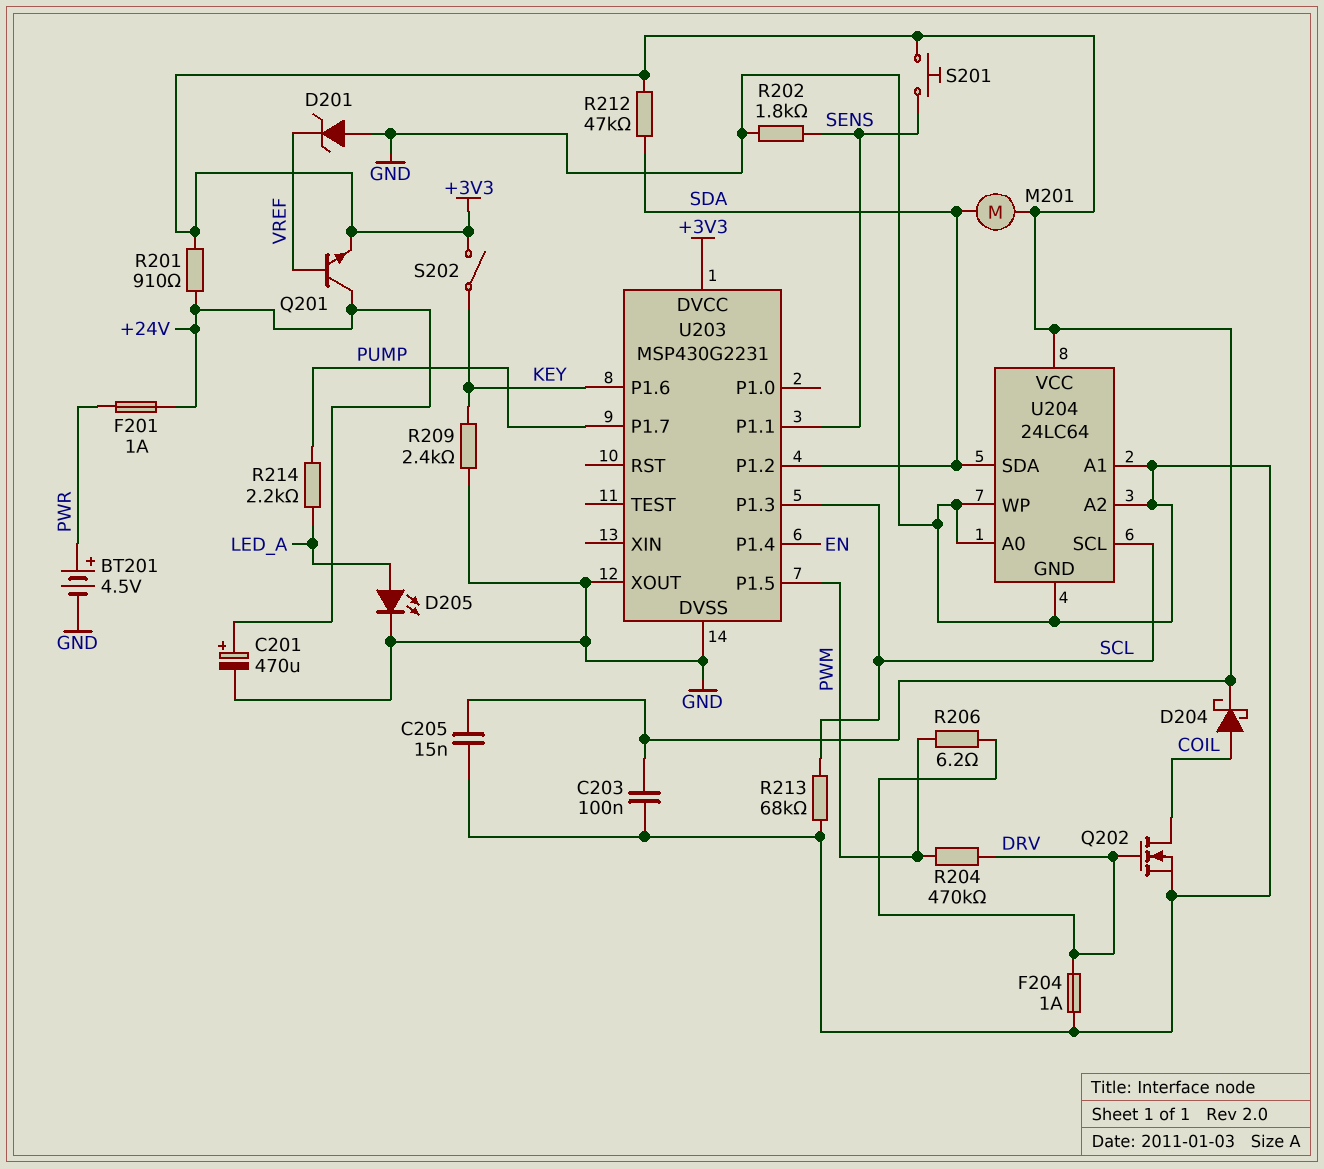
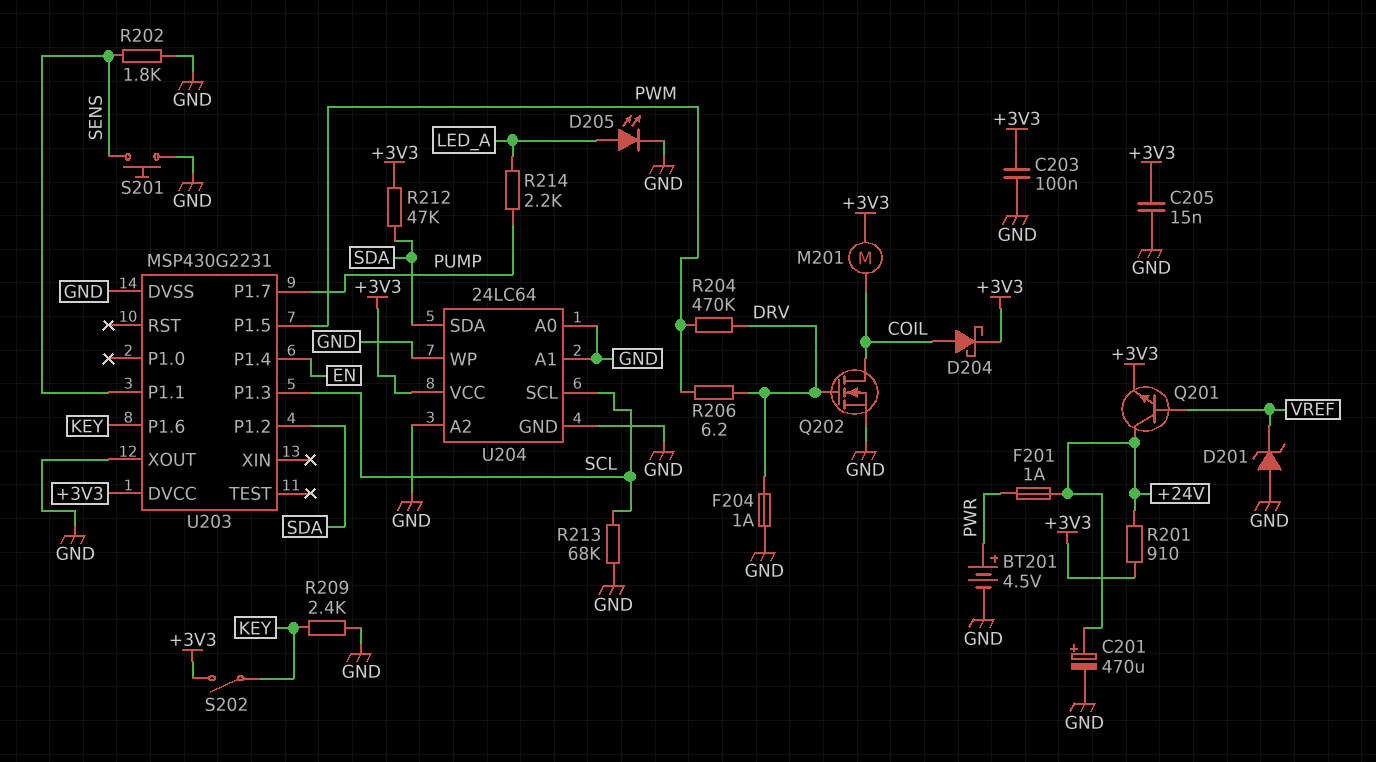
M201: motor (+3V3, SDA) -> motor (+3V3, COIL)
S201: button (+3V3, SENS) -> button (GND, SENS)

